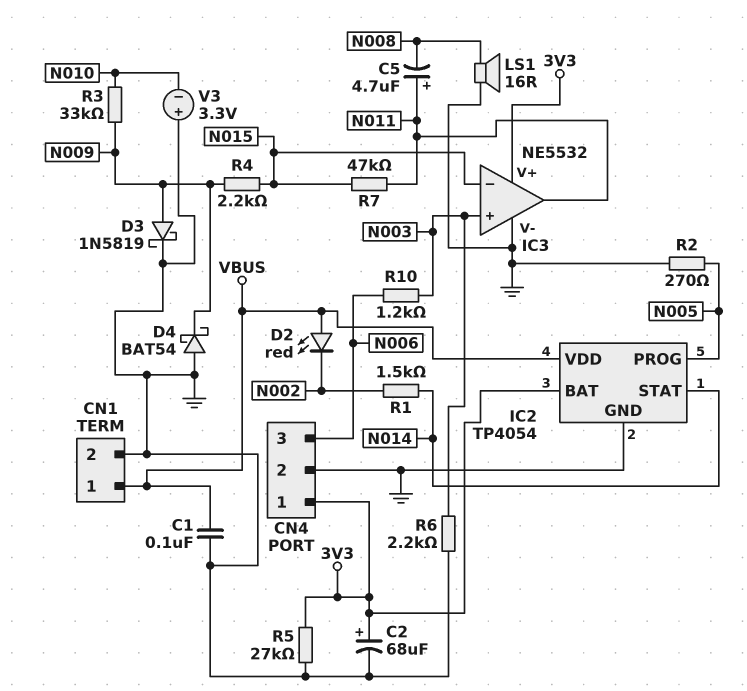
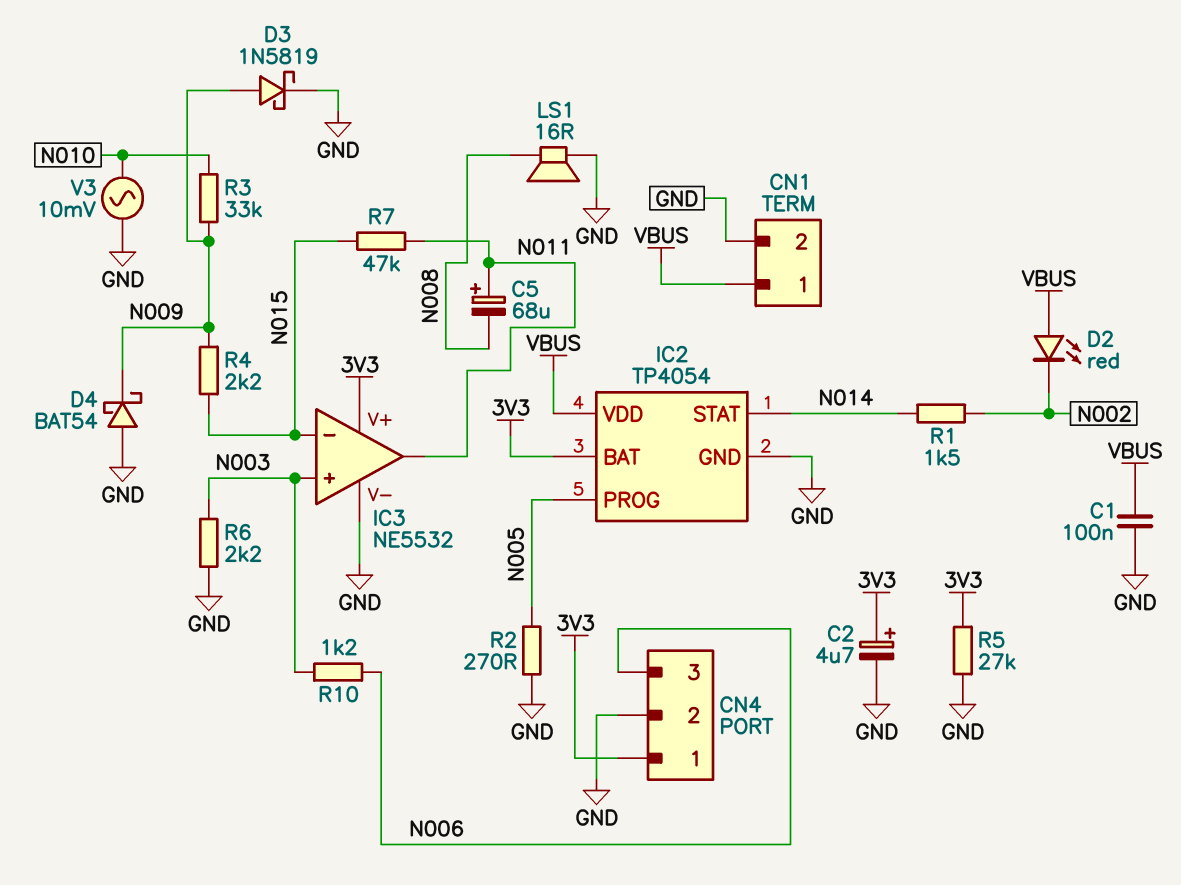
C2: 68uF (plus 3V3, minus GND) -> 4.7uF (plus 3V3, minus GND)
C5: 4.7uF (plus N011, minus N008) -> 68uF (plus N011, minus N008)
V3: 3.3V (plus GND, minus N010) -> AC 10mV (GND, N010)

